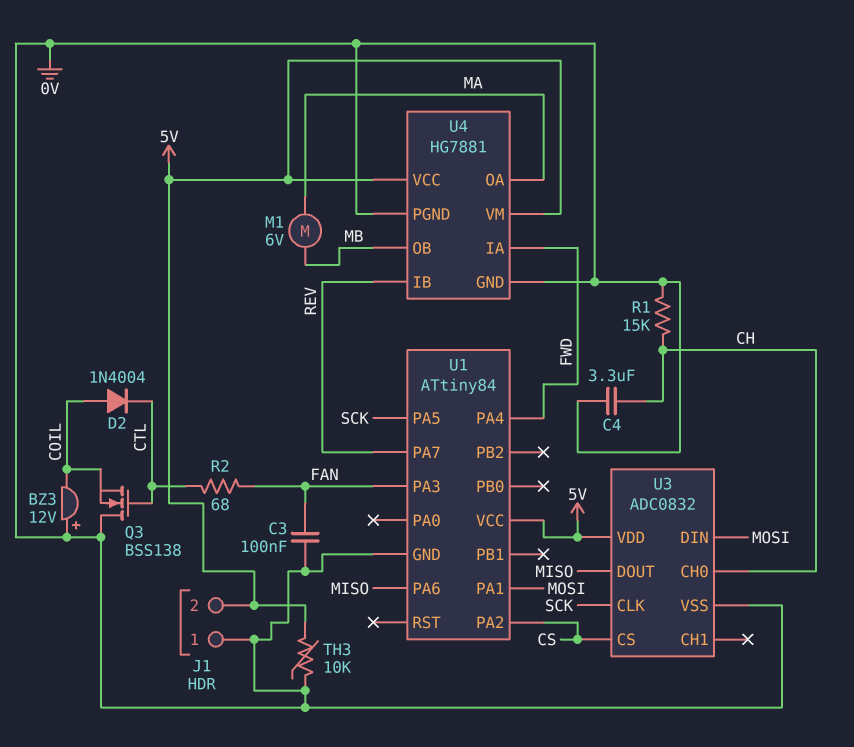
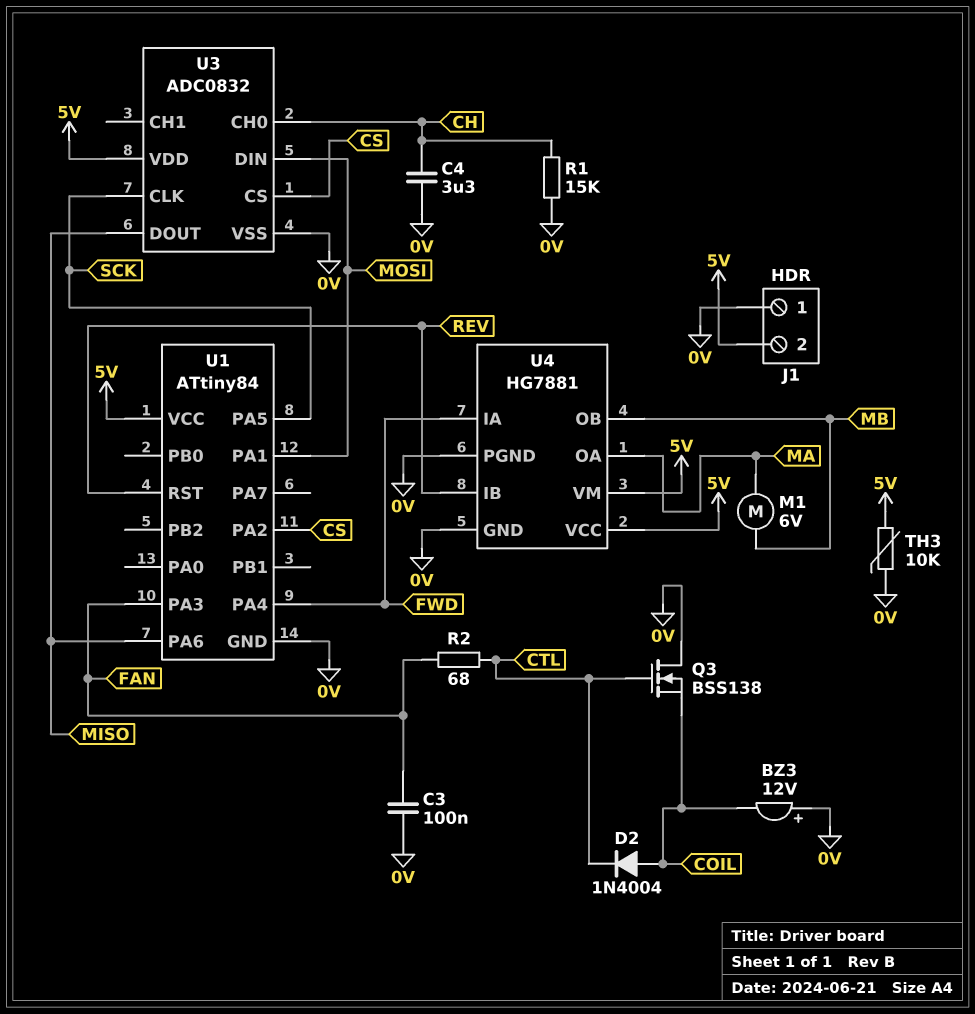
U1 pin PA7: REV -> none
U1 pin RST: none -> REV

